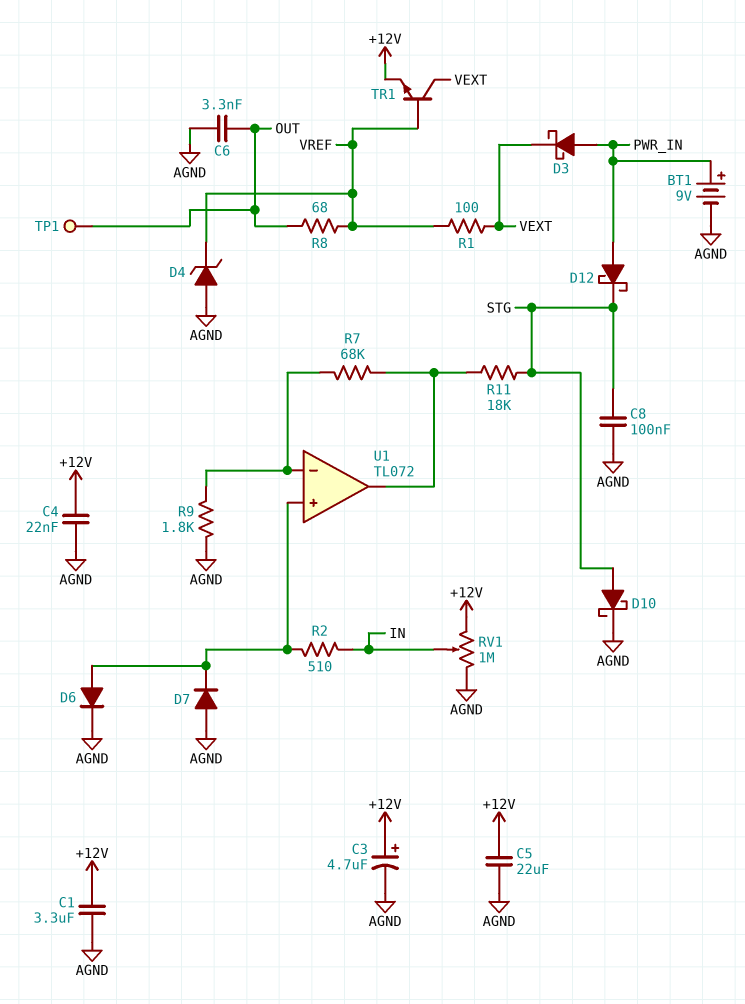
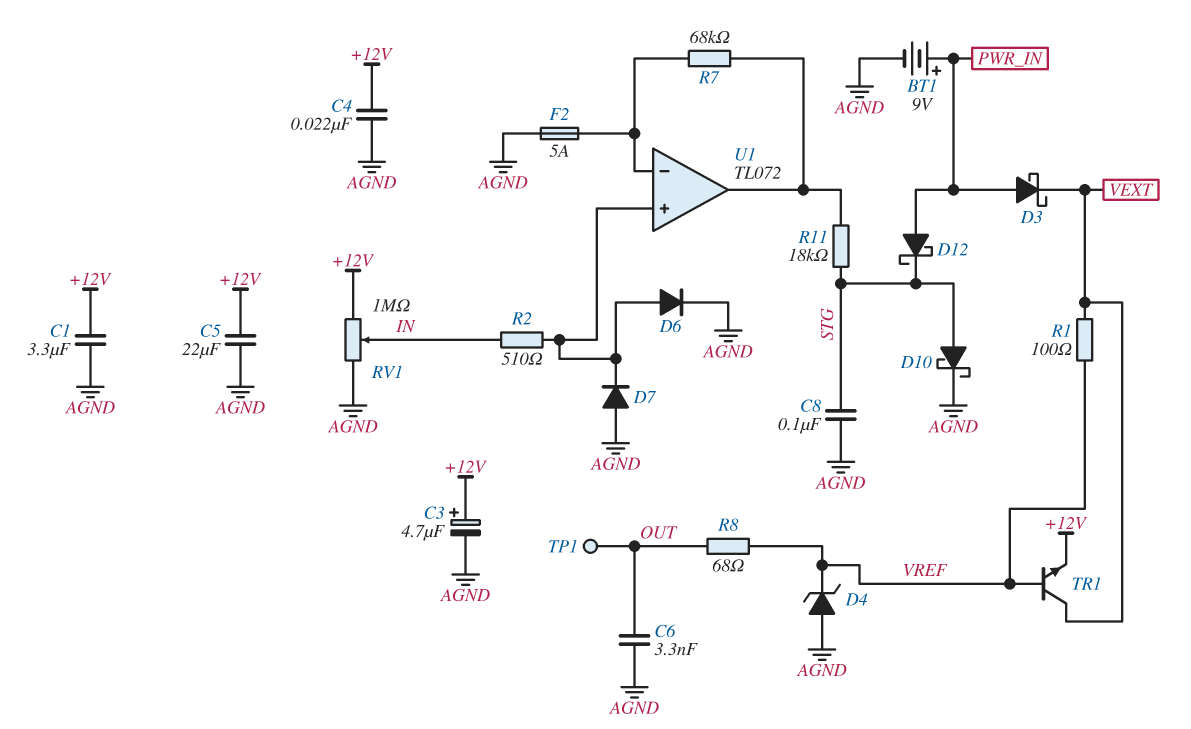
F2: none -> 5A (AGND, U1/in-)
R9: 1.8k (AGND, U1/in-) -> none

